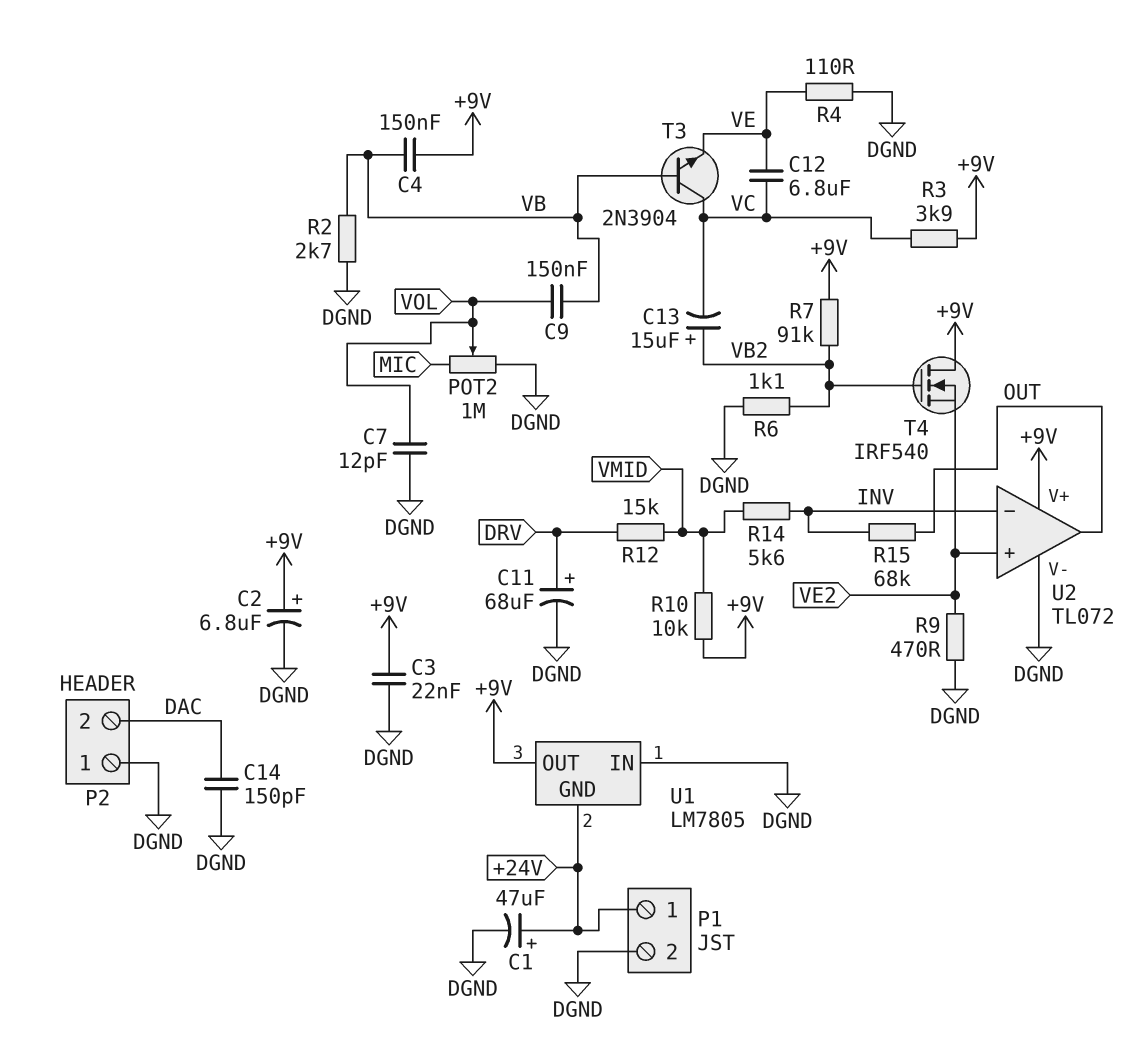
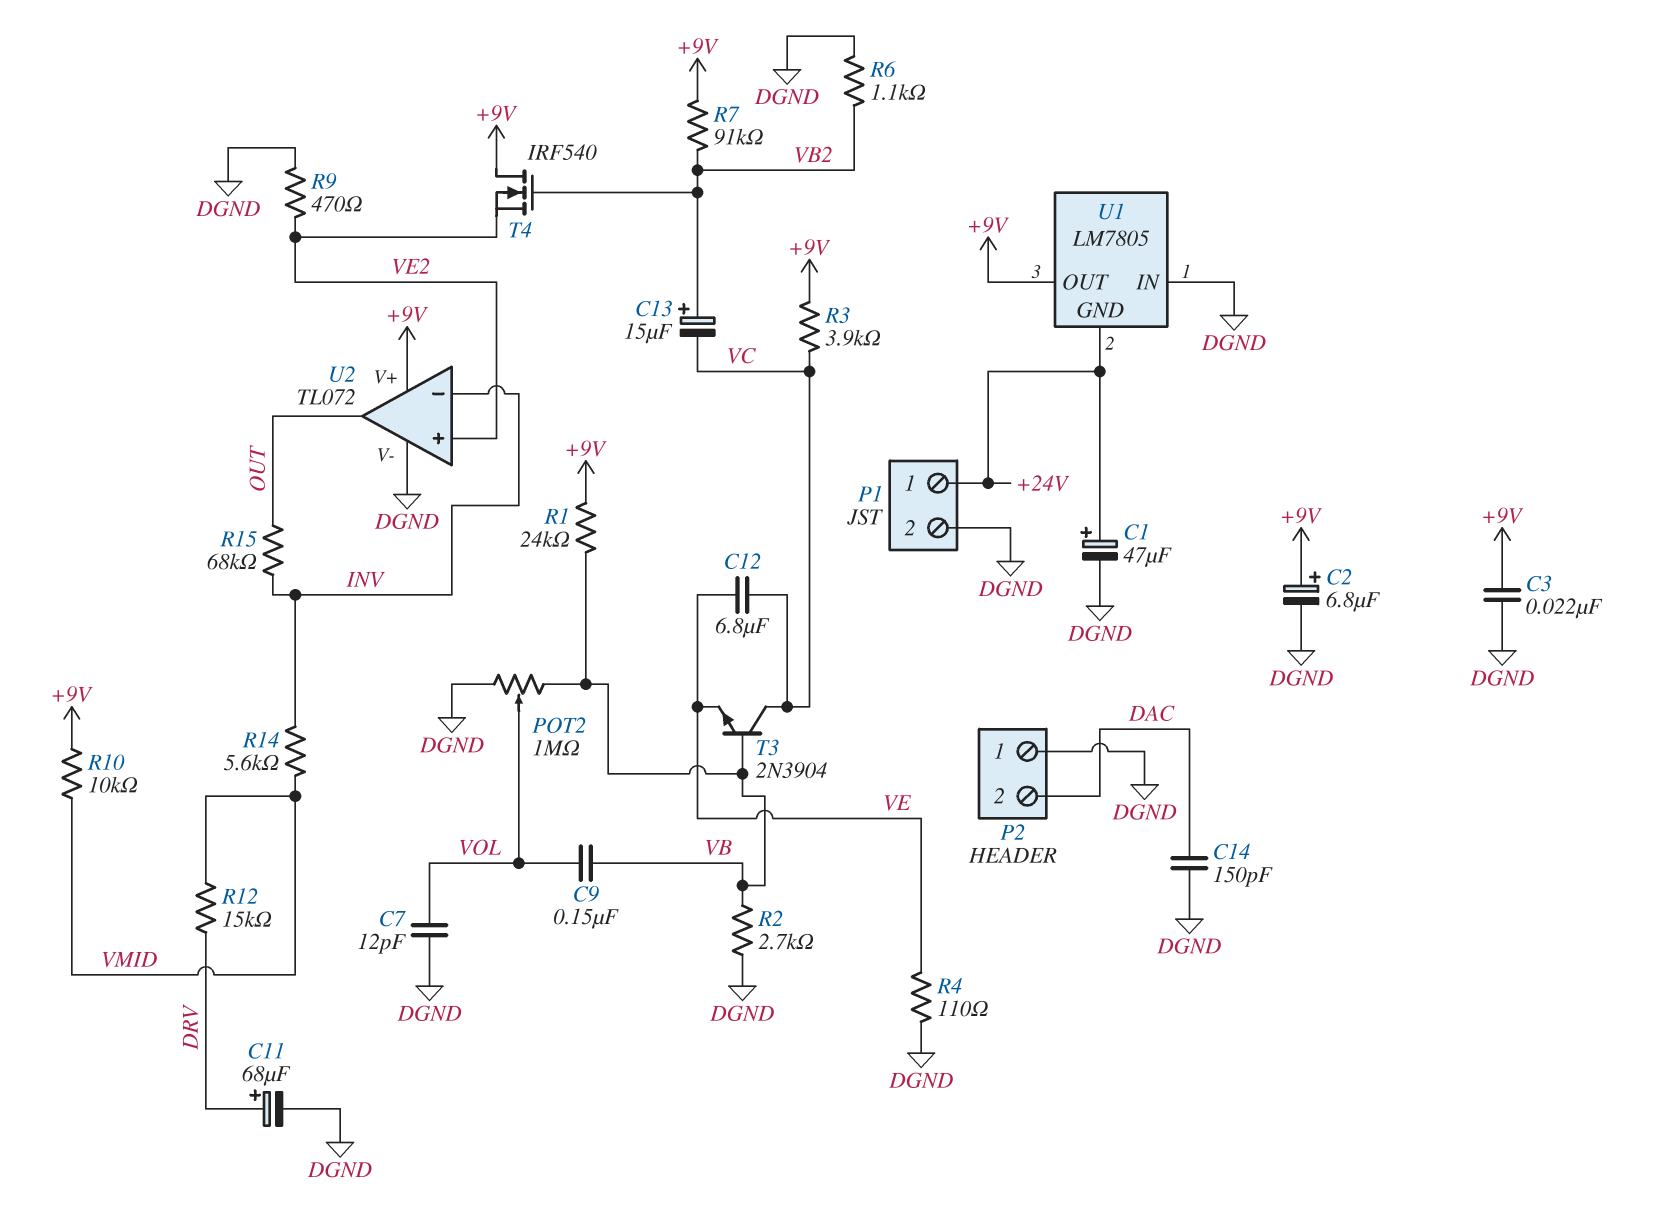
C4: 150nF (+9V, VB) -> none
POT2: 1M (DGND, MIC, wiper VOL) -> 1M (DGND, VB, wiper VOL)
R1: none -> 24k (+9V, VB)

